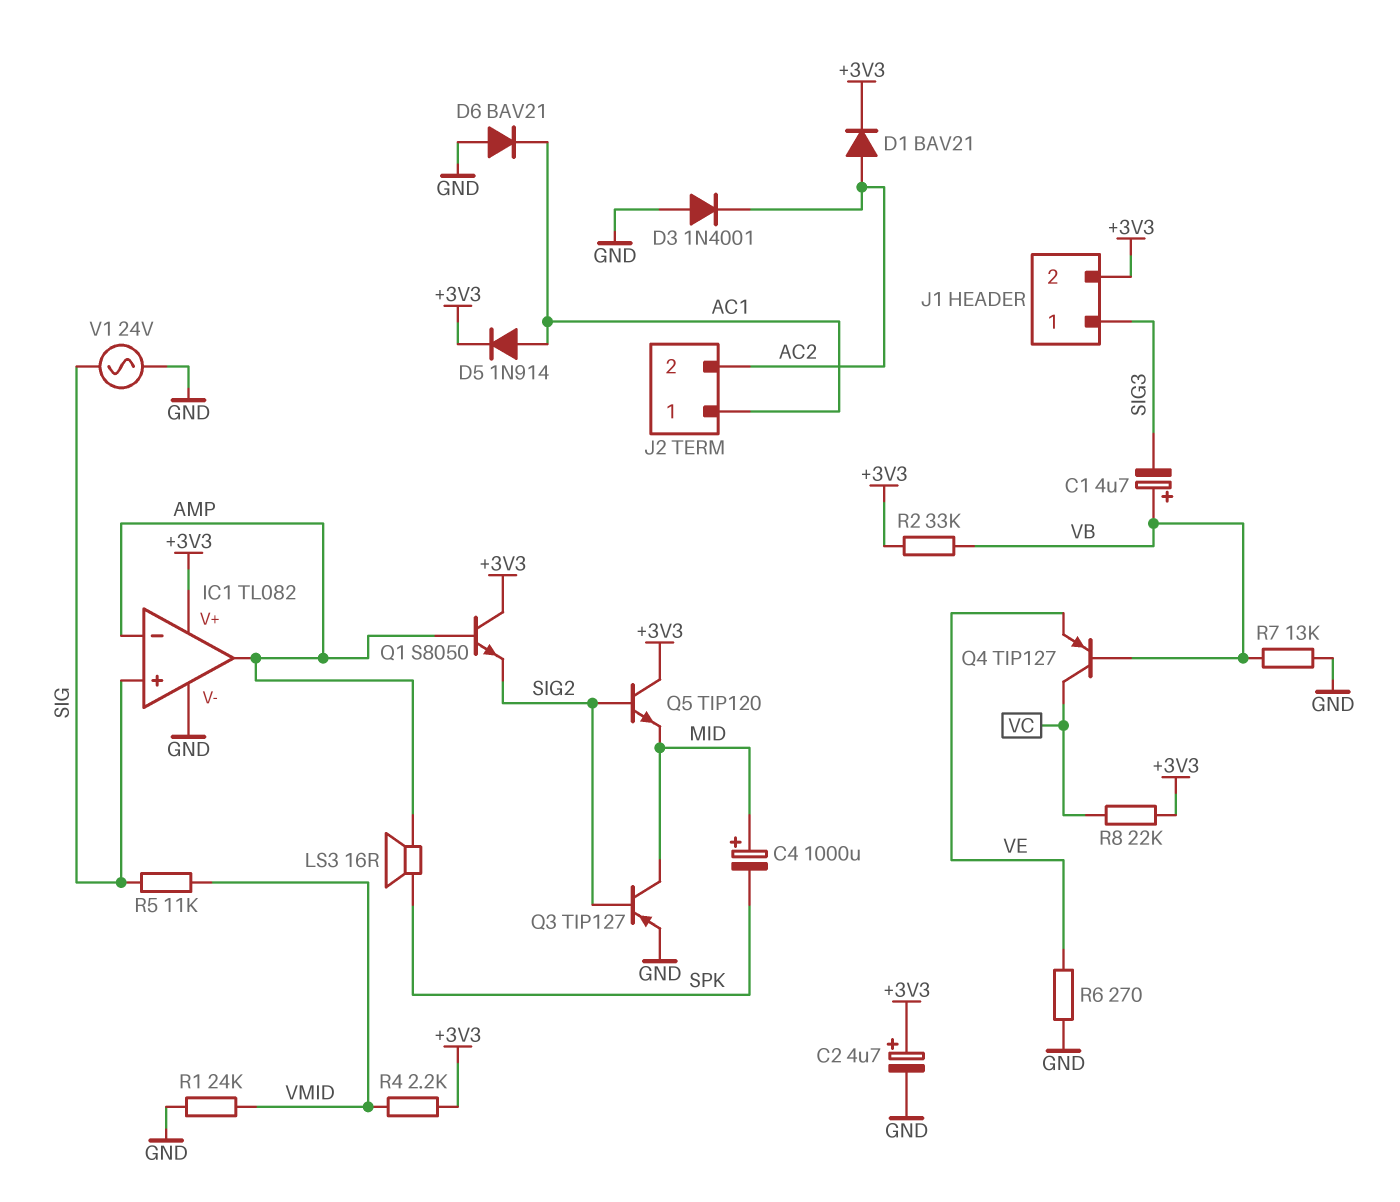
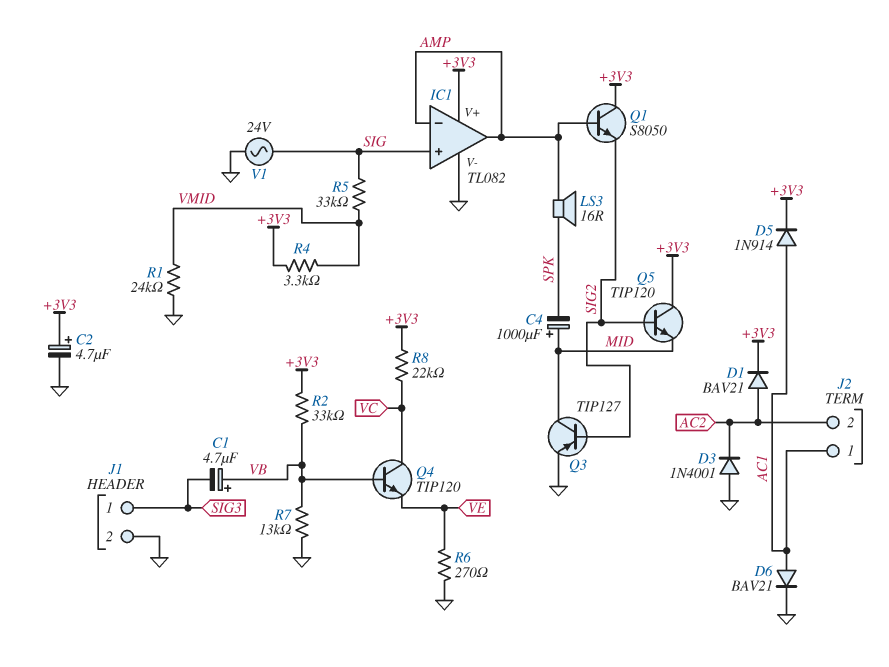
D6: diode BAV21 (A GND, K AC1) -> diode BAV21 (A AC1, K GND)
J1 pin 2: +3V3 -> GND
Q4: PNP TIP127 (B VB, C VC, E VE) -> NPN TIP120 (B VB, C VC, E VE)
R4: 2.2k (+3V3, VMID) -> 3.3k (+3V3, VMID)
R5: 11k (SIG, VMID) -> 33k (SIG, VMID)

